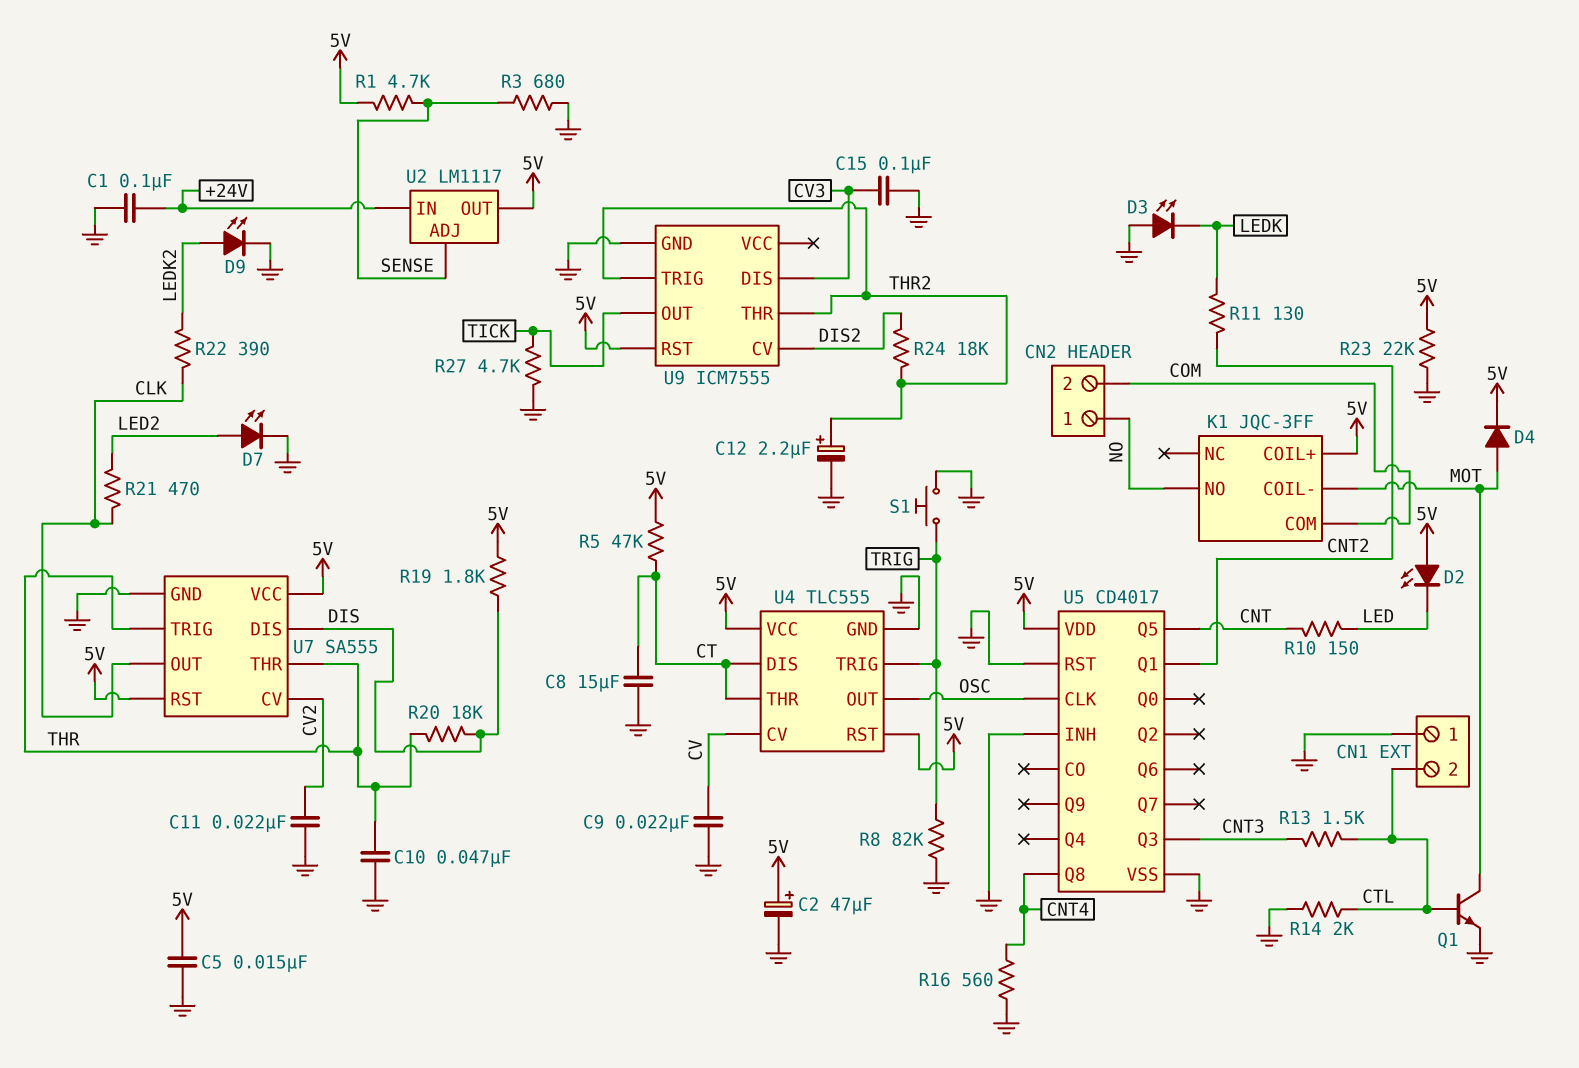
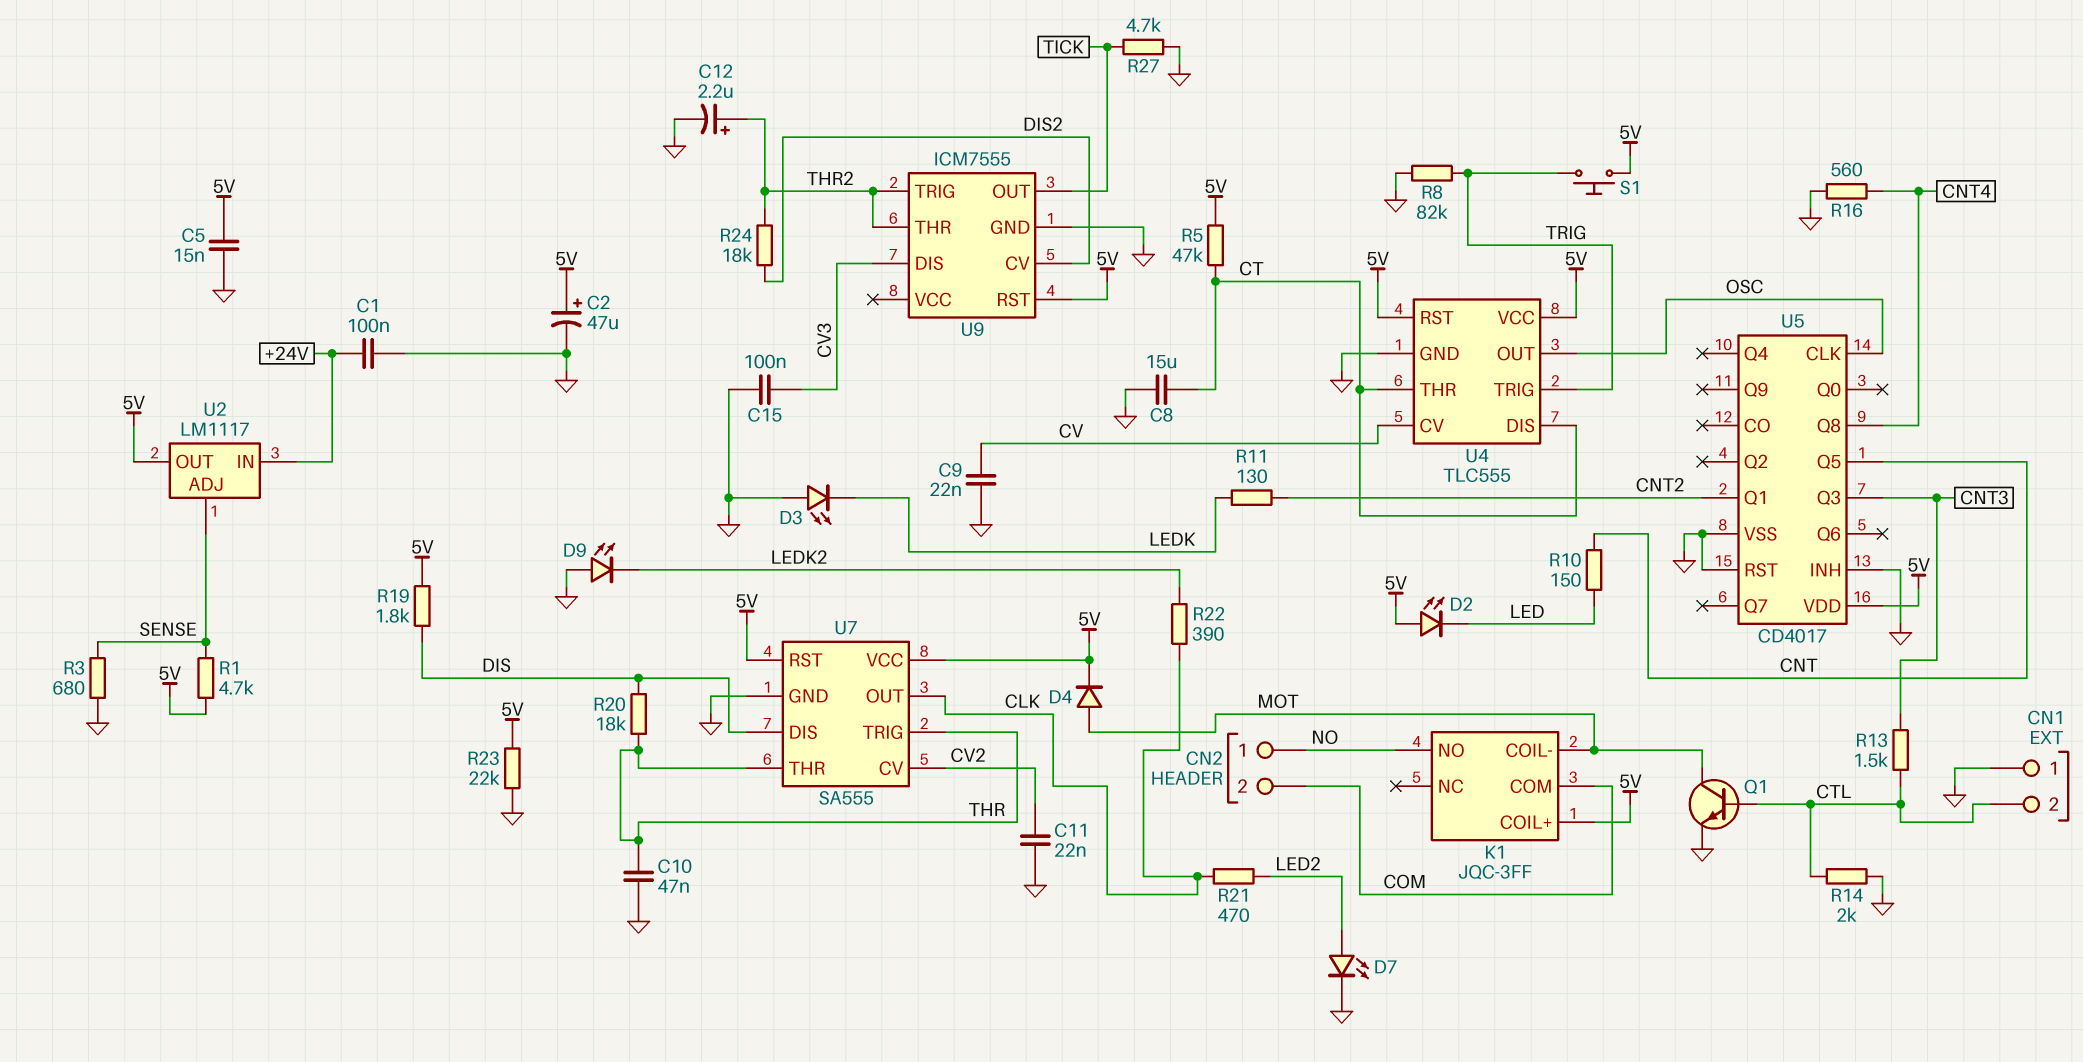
D9: LED (A LEDK2, K GND) -> LED (A GND, K LEDK2)
S1: button (GND, TRIG) -> button (5V, TRIG)

